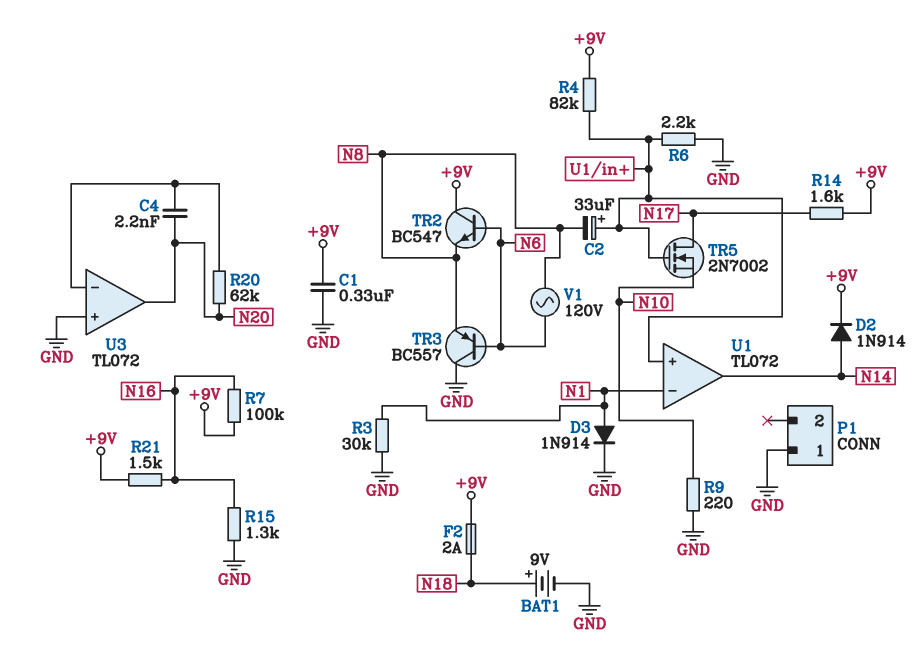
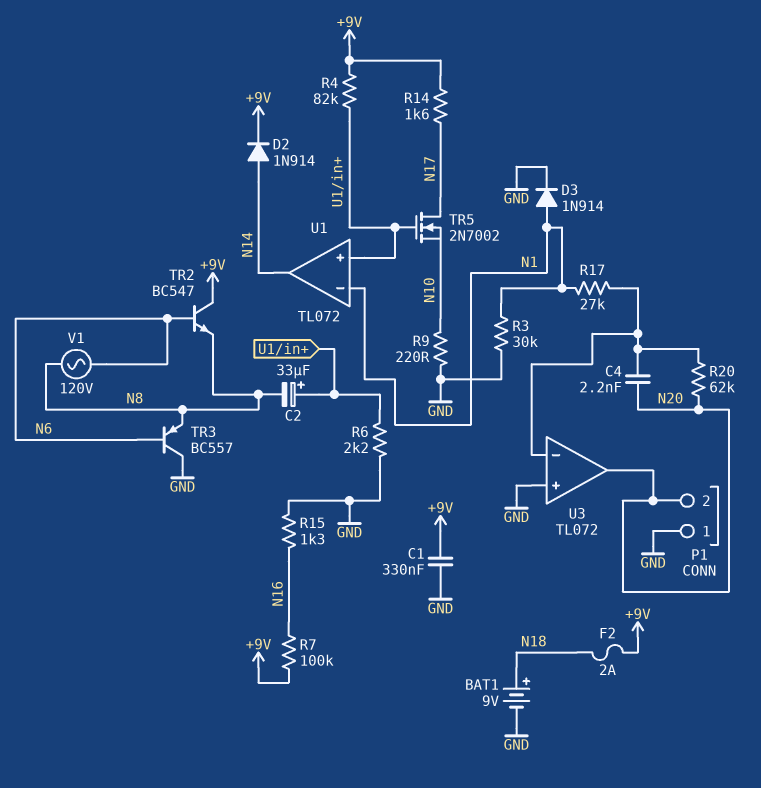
P1 pin 2: none -> N20
R17: none -> 27k (N1, U3/in-)
R21: 1.5k (+9V, N16) -> none

